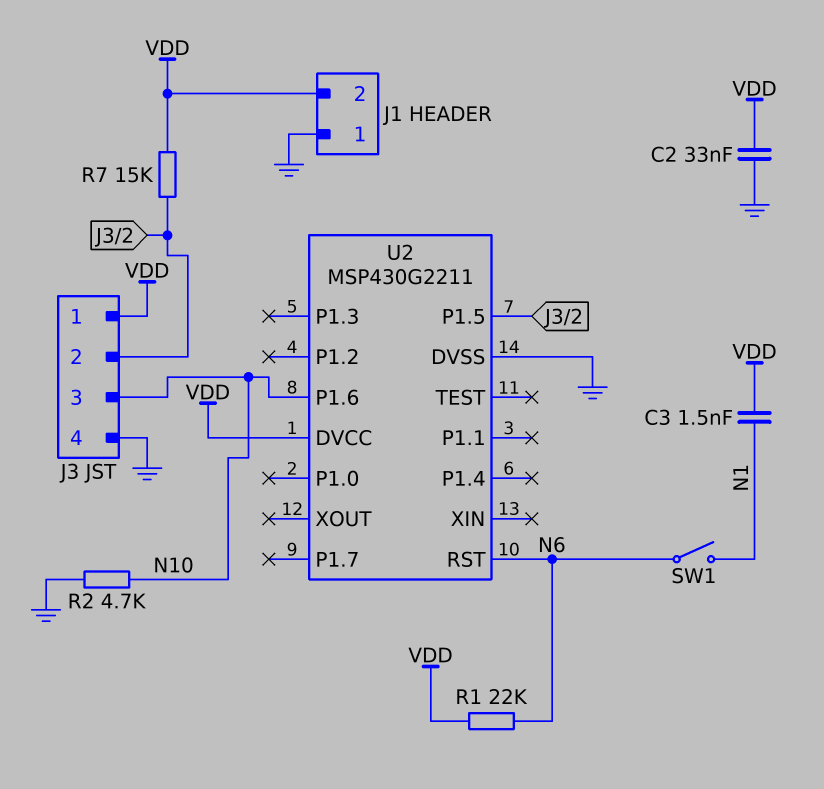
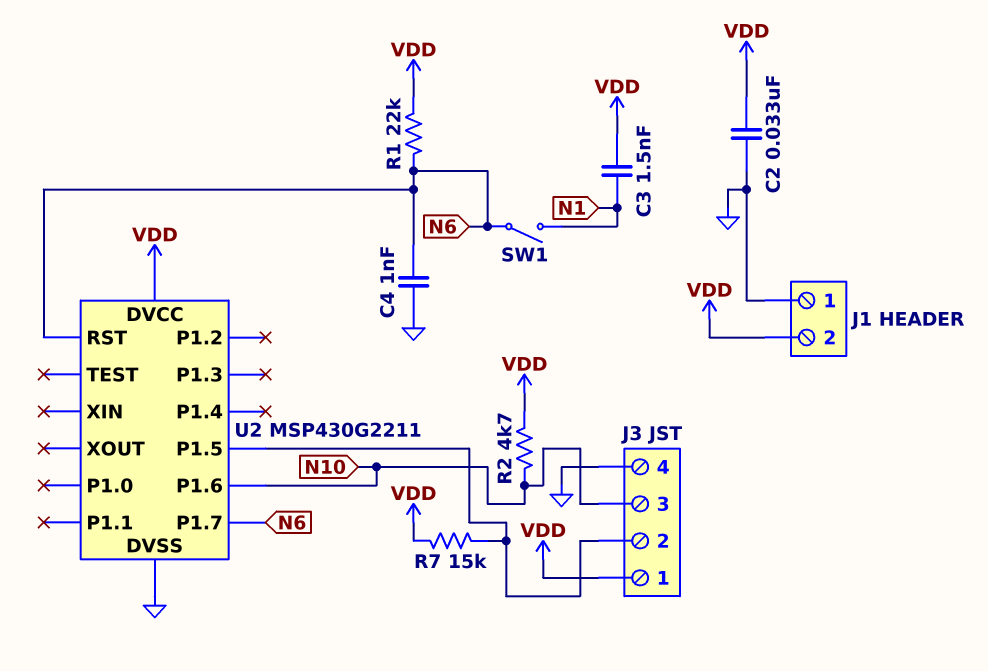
C4: none -> 1nF (GND, N6)
R2: 4.7k (GND, N10) -> 4.7k (N10, VDD)
U2 pin P1.7: none -> N6

